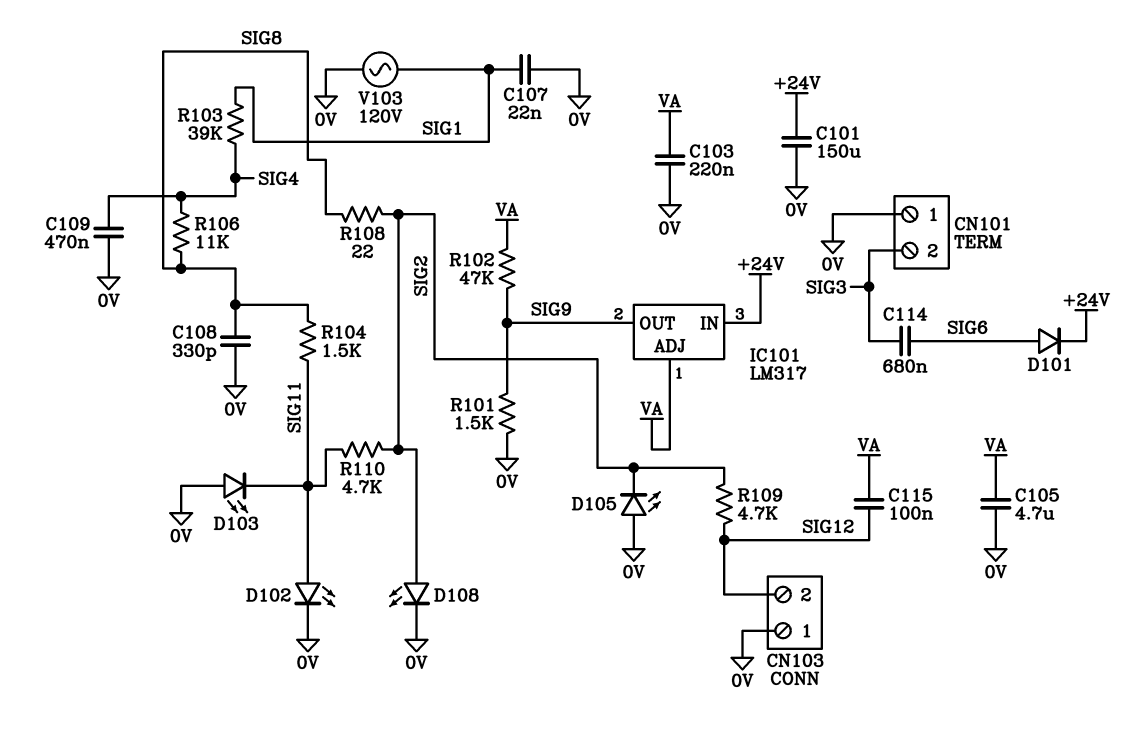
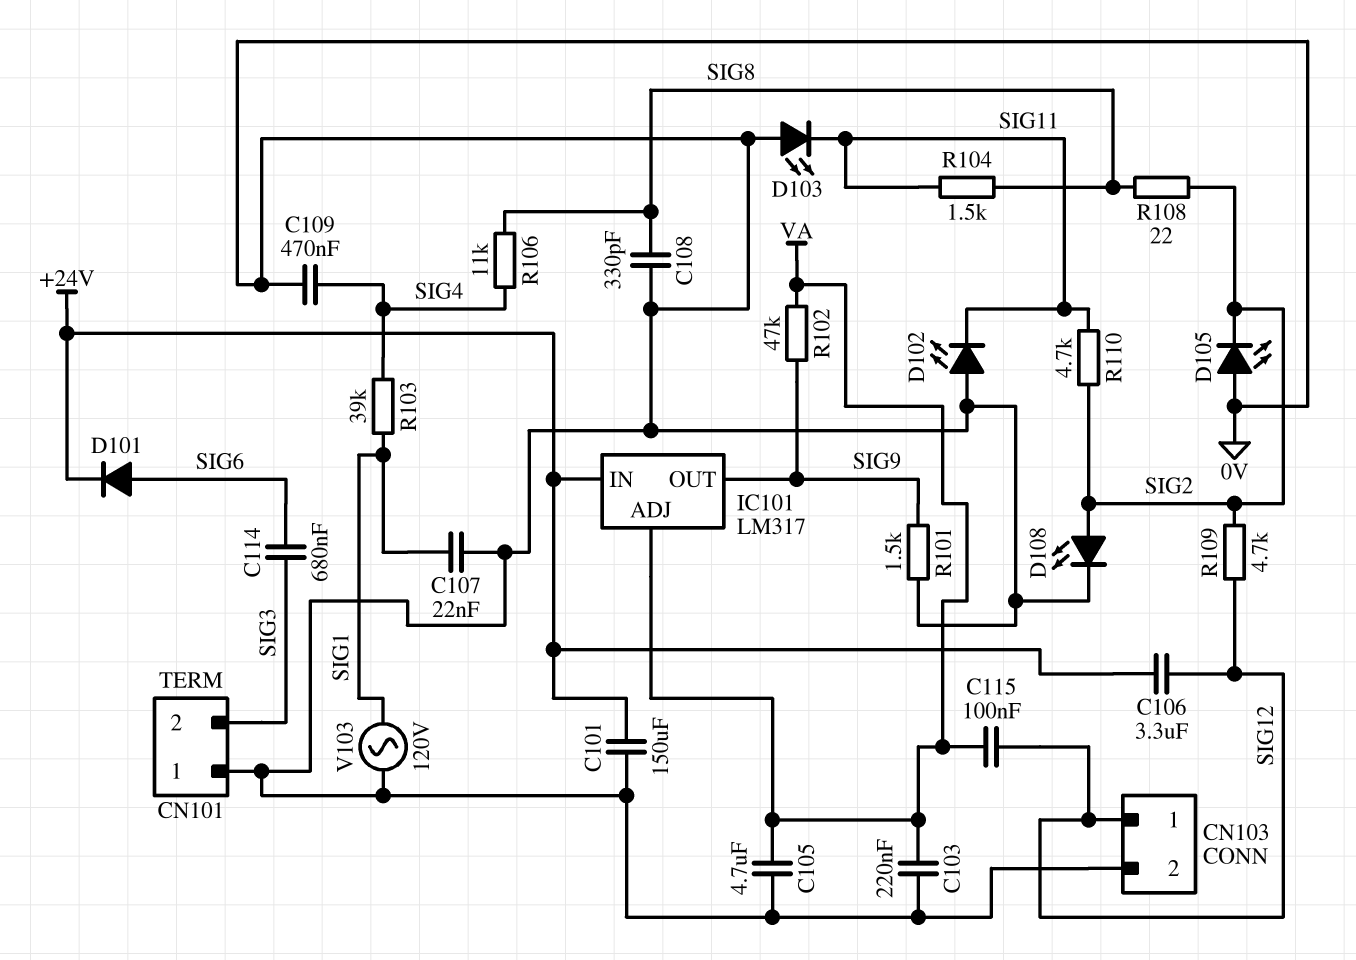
C106: none -> 3.3uF (+24V, SIG12)
CN103 pin 1: 0V -> SIG12
CN103 pin 2: SIG12 -> 0V
D102: LED (A SIG11, K 0V) -> LED (A 0V, K SIG11)

